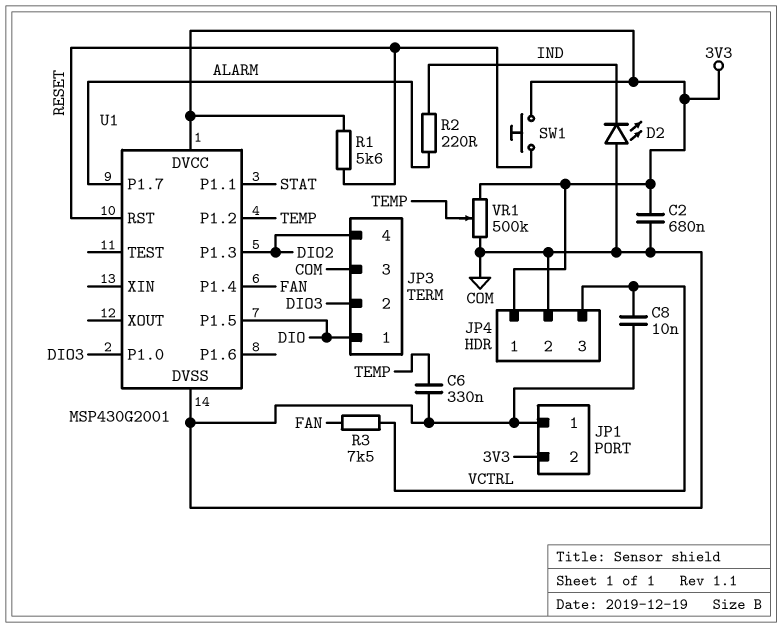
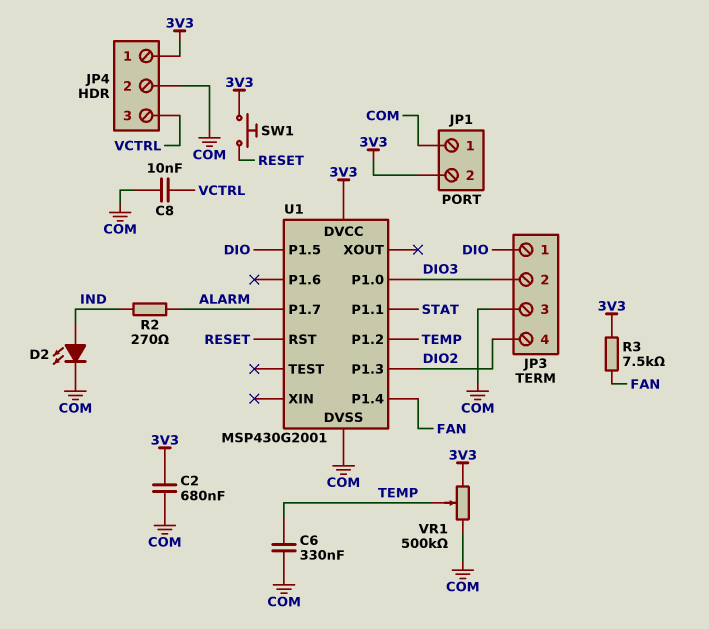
D2: LED (A COM, K IND) -> LED (A IND, K COM)
R1: 5.6k (3V3, RESET) -> none
R2: 220 (ALARM, IND) -> 270 (ALARM, IND)
R3: 7.5k (FAN, VCTRL) -> 7.5k (3V3, FAN)

